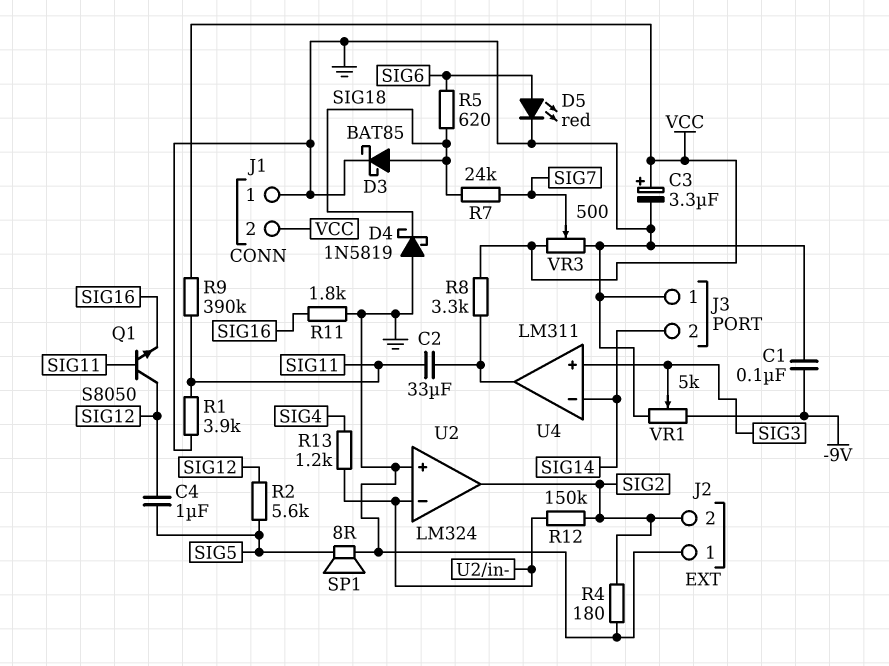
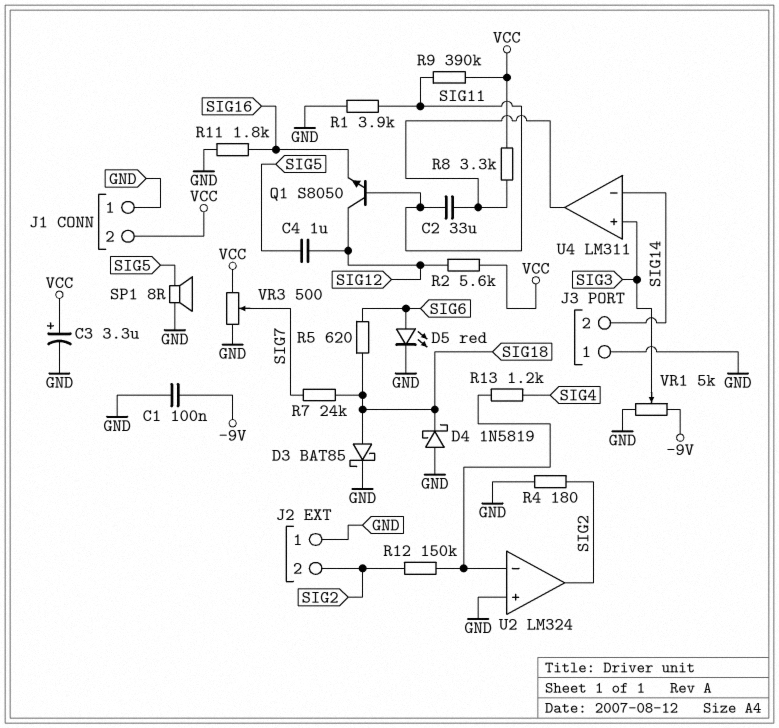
R2: 5.6k (SIG5, SIG12) -> 5.6k (SIG12, VCC)

